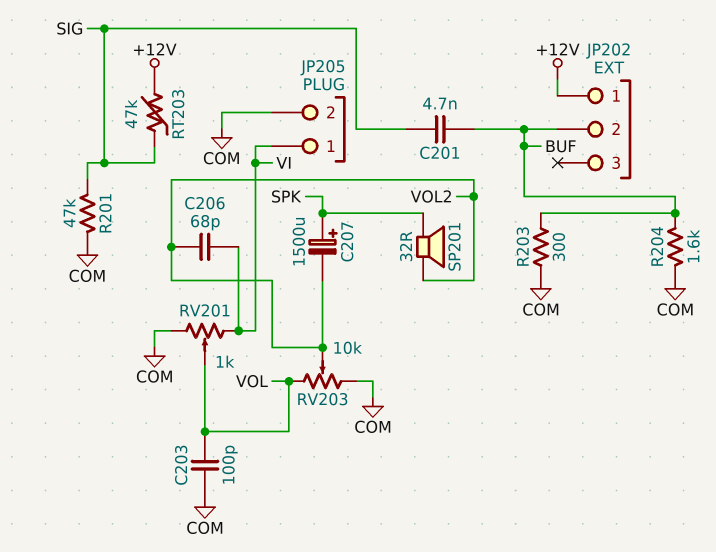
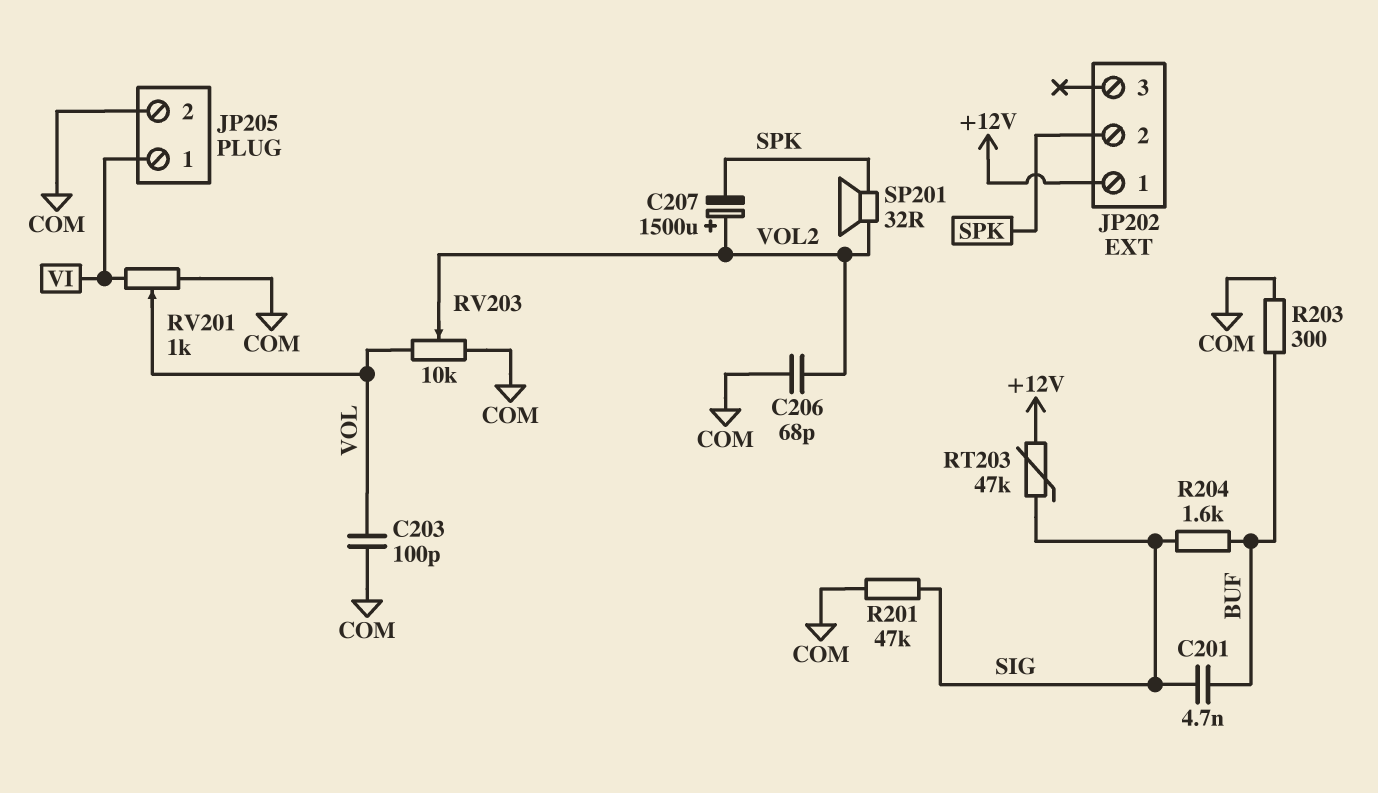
C206: 68pF (VI, VOL2) -> 68pF (COM, VOL2)
C207: 1500uF (plus SPK, minus VOL2) -> 1500uF (plus VOL2, minus SPK)
JP202 pin 2: BUF -> SPK
R204: 1.6k (BUF, COM) -> 1.6k (BUF, SIG)

